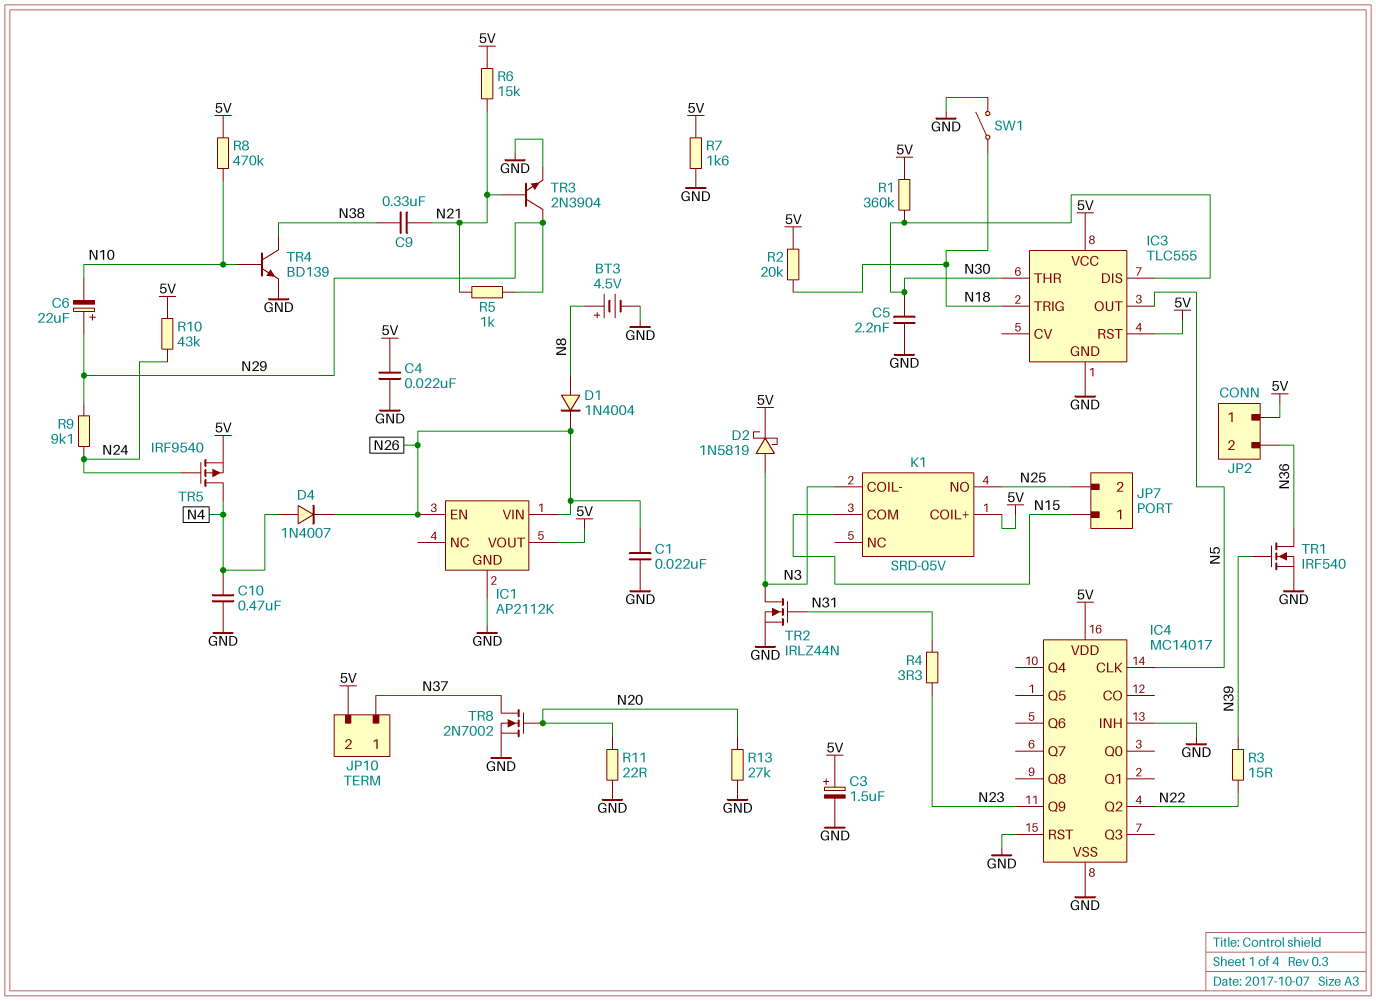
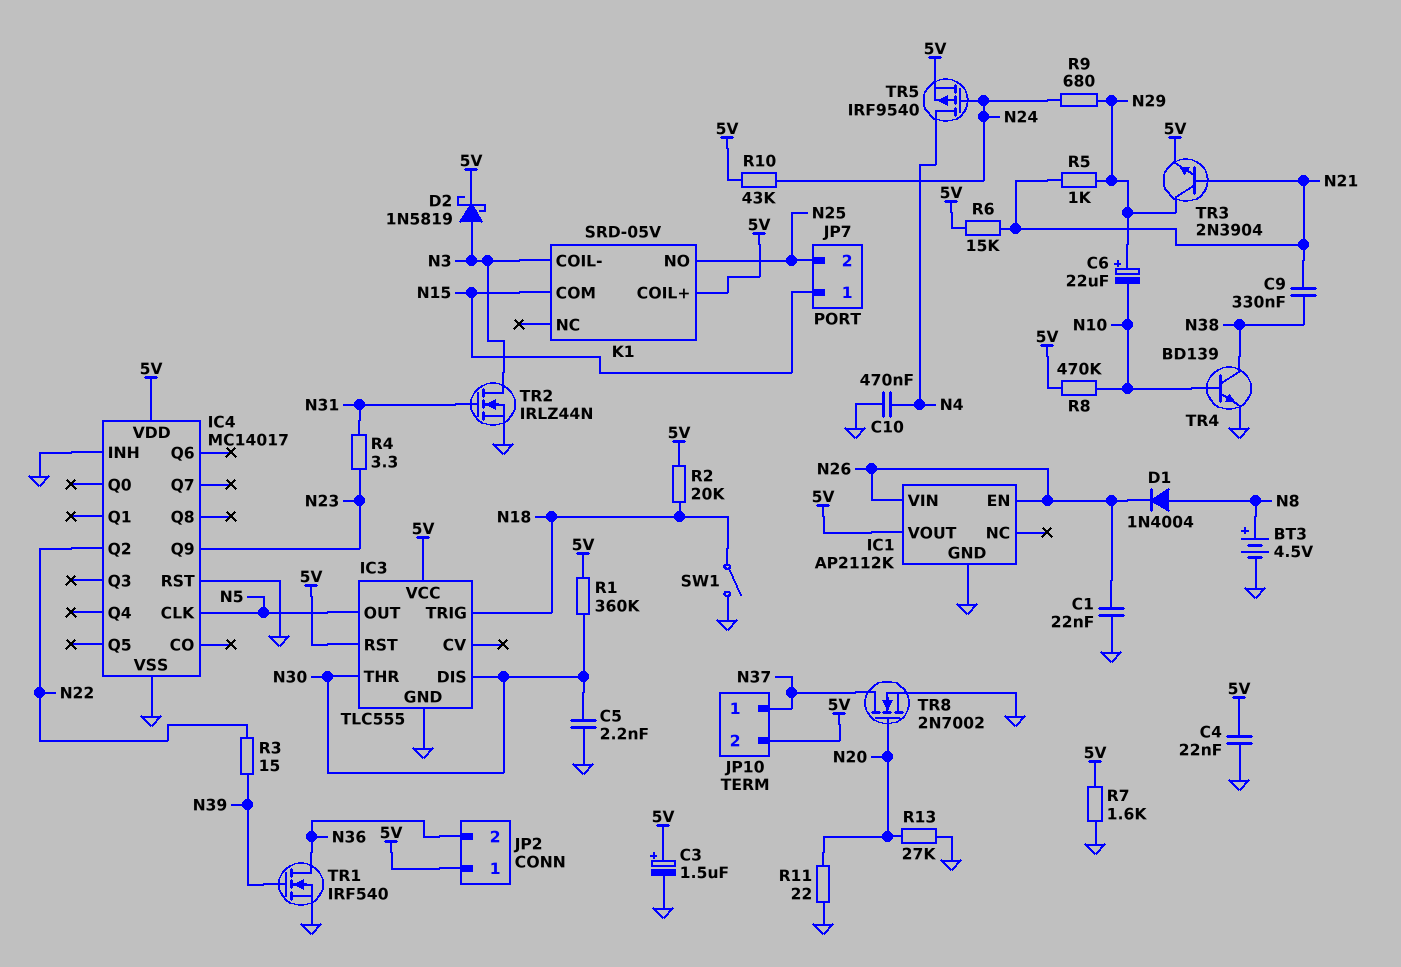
D4: diode 1N4007 (A N4, K N26) -> none
R9: 9.1k (N24, N29) -> 680 (N24, N29)
TR3: NPN 2N3904 (B N21, C N29, E GND) -> NPN 2N3904 (B N21, C N29, E 5V)

